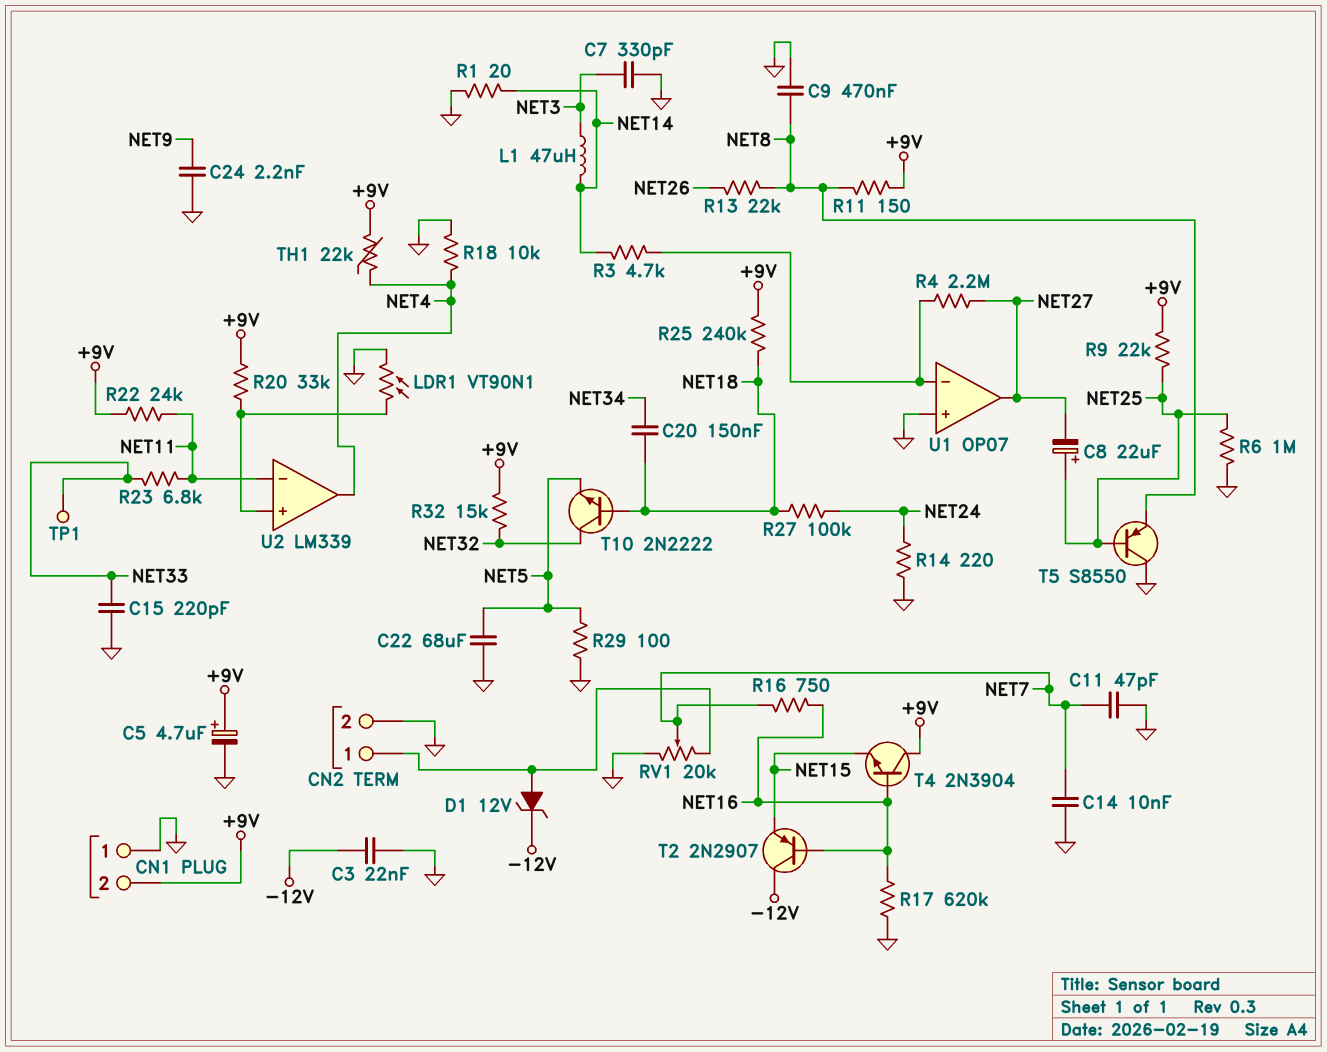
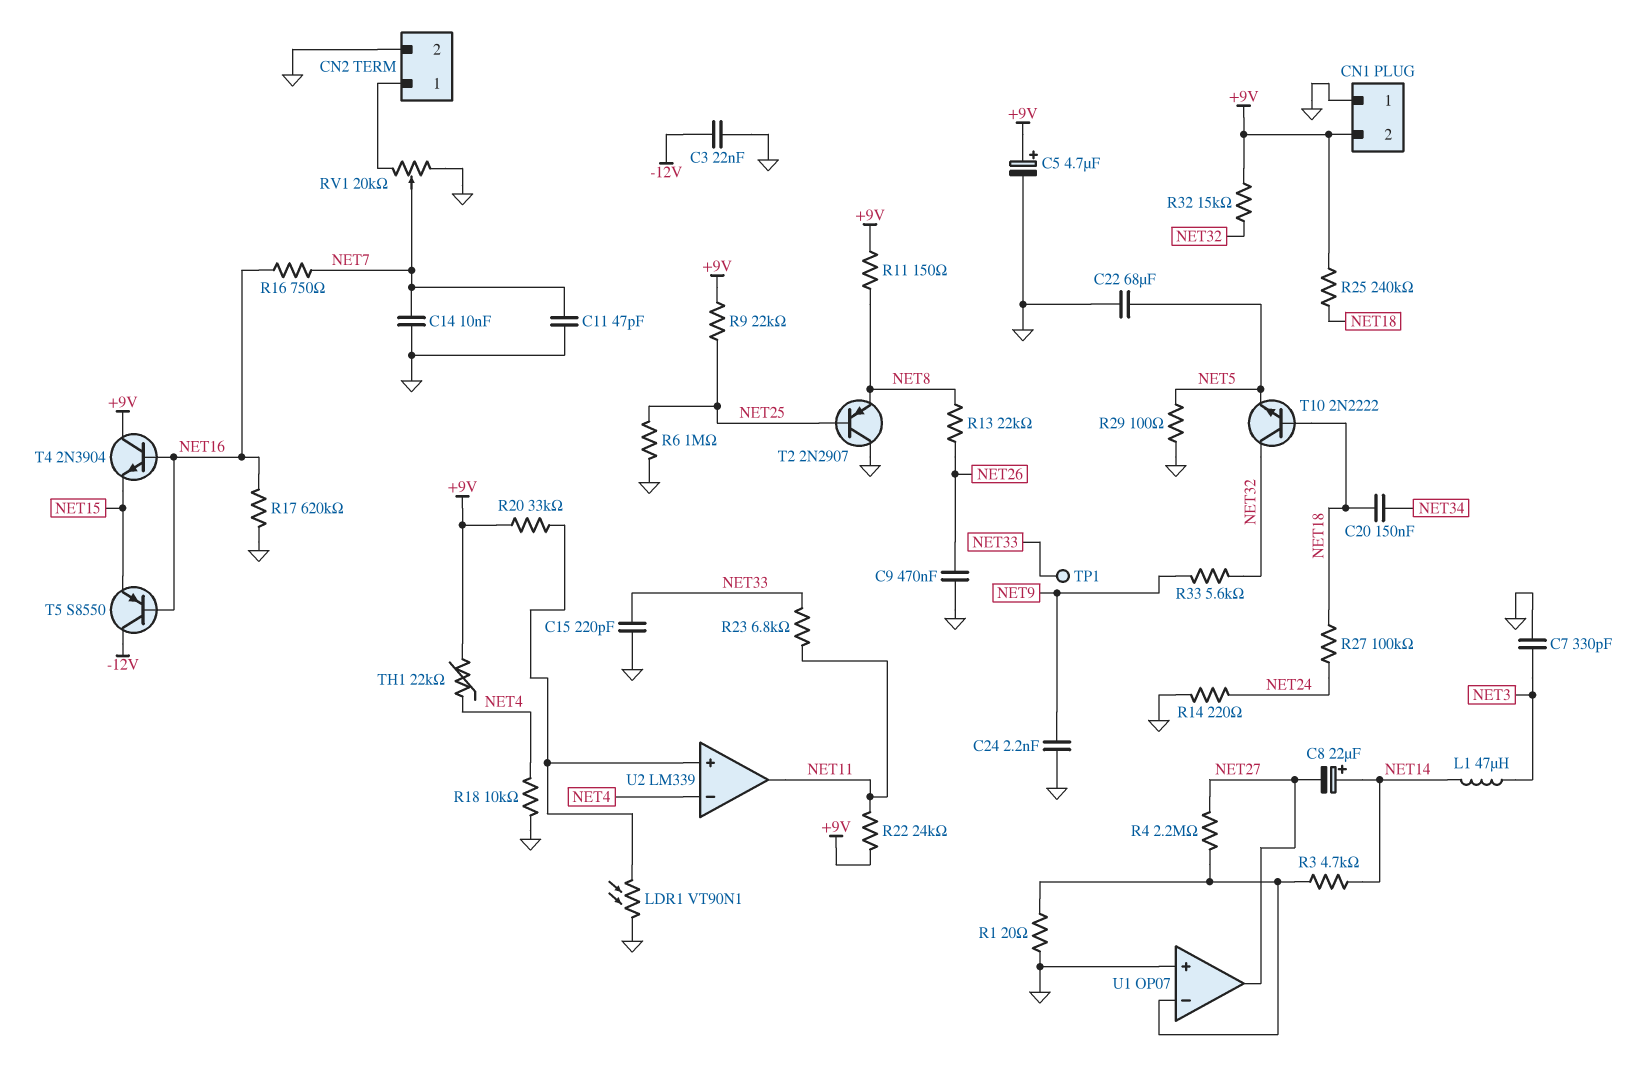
C8: 22uF (plus NET25, minus NET27) -> 22uF (plus NET14, minus NET27)
C9: 470nF (GND, NET8) -> 470nF (GND, NET26)
D1: zener 12V (A CN2/1, K -12V) -> none
R1: 20 (GND, NET14) -> 20 (GND, U1/in-)
R33: none -> 5.6k (NET9, NET32)
T2: PNP 2N2907 (B NET16, C -12V, E NET15) -> PNP 2N2907 (B NET25, C GND, E NET8)
T5: PNP S8550 (B NET25, C GND, E NET8) -> PNP S8550 (B NET16, C -12V, E NET15)
U2 pin in-: NET11 -> NET4
U2 pin out: NET4 -> NET11

